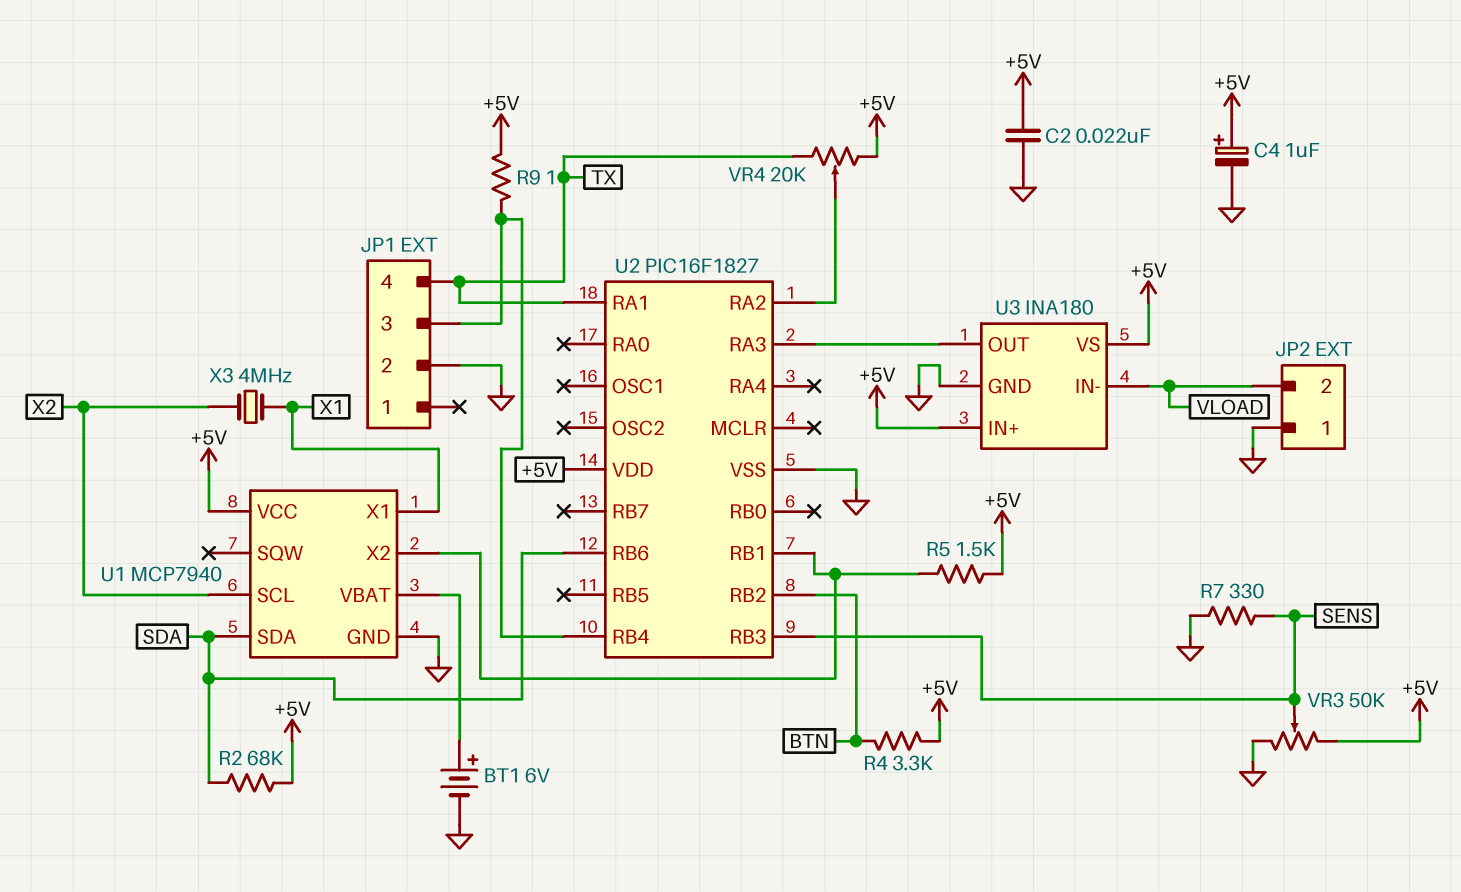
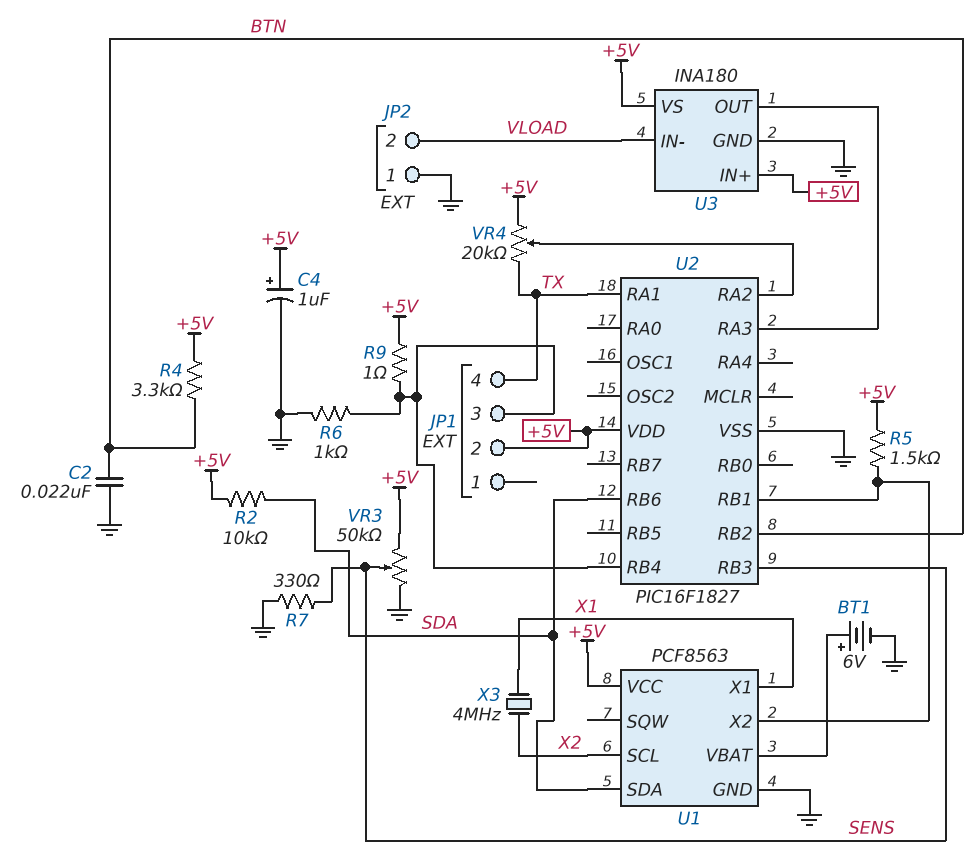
C2: 22nF (+5V, GND) -> 22nF (BTN, GND)
JP1 pin 2: GND -> +5V
R2: 68k (+5V, SDA) -> 10k (+5V, SDA)
R6: none -> 1k (GND, JP1/3)
U1: MCP7940 -> PCF8563

